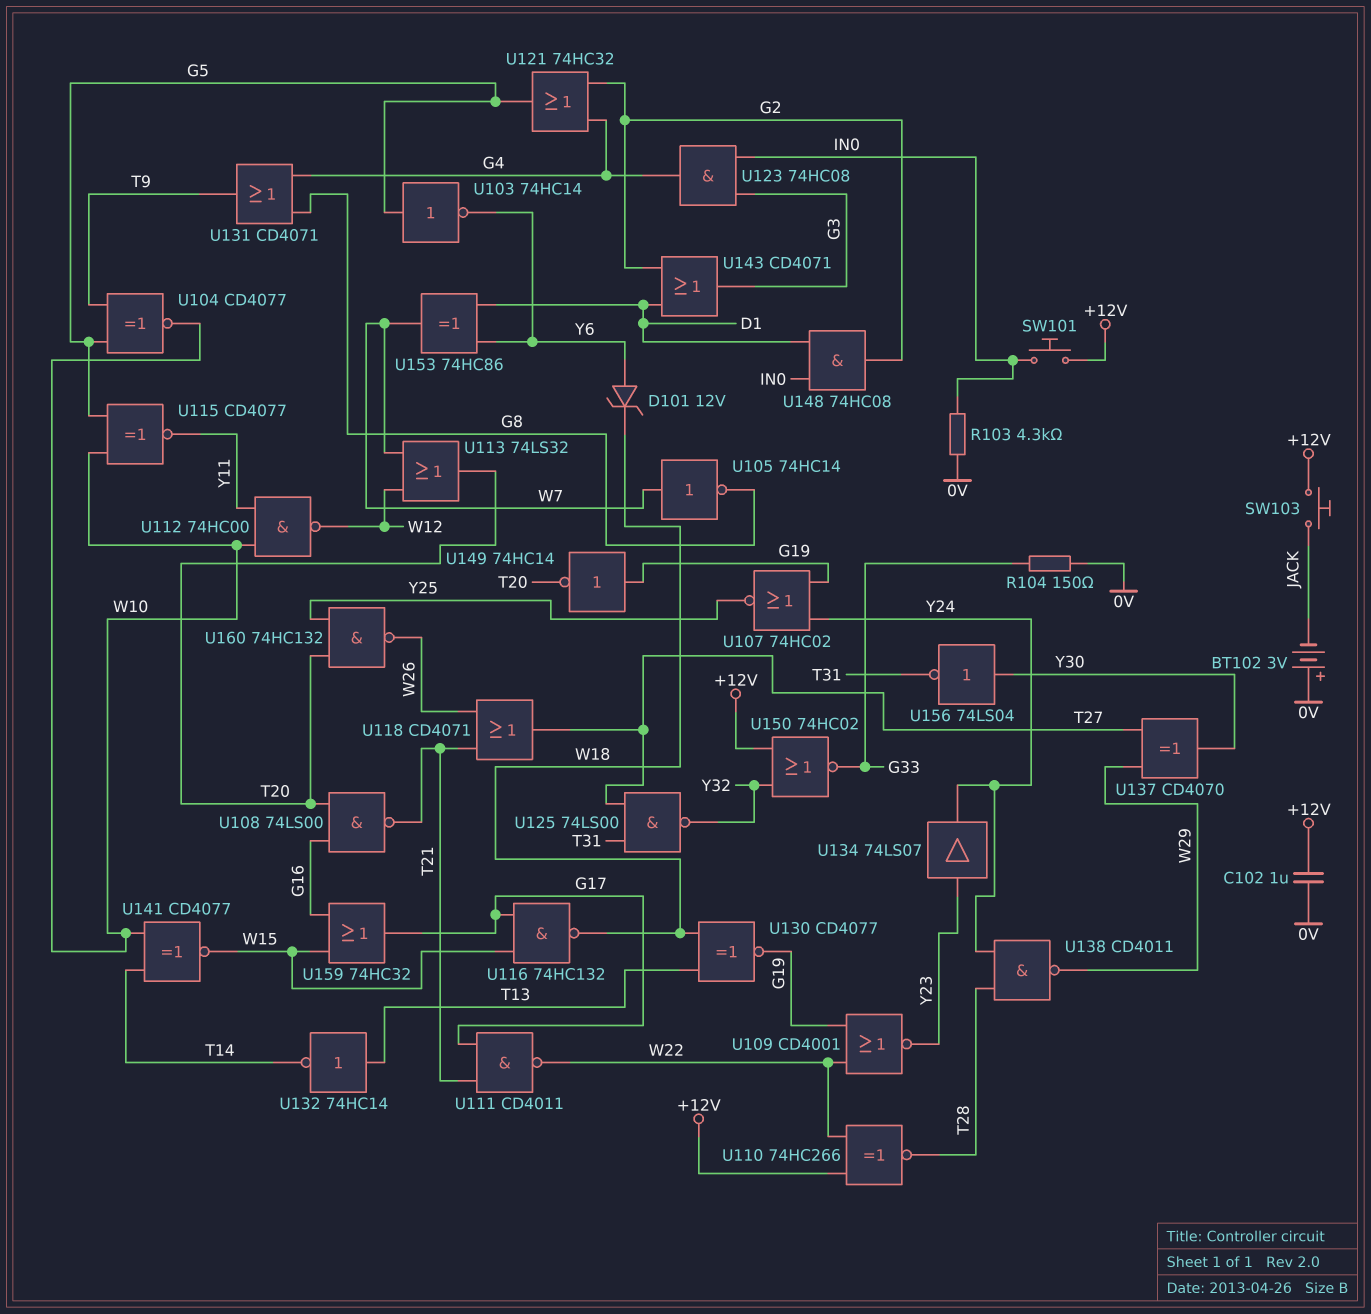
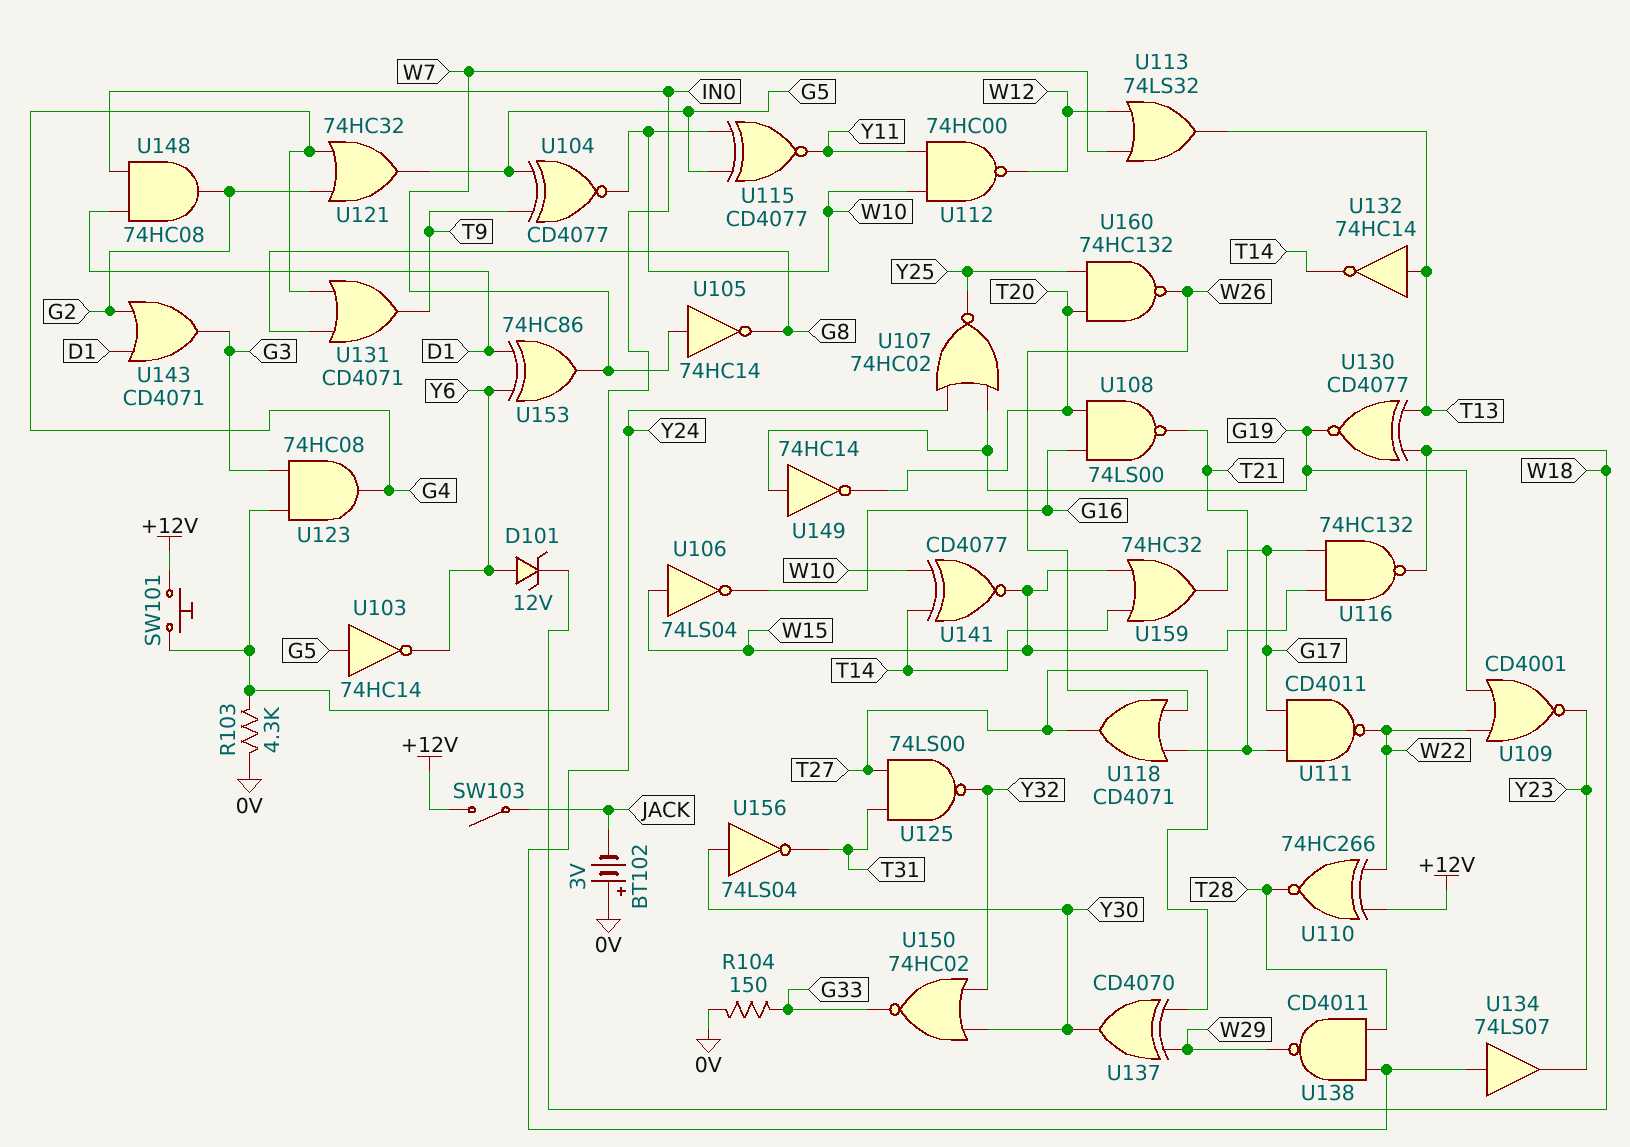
C102: 1uF (+12V, 0V) -> none
SW103: button (+12V, JACK) -> switch (+12V, JACK)
U106: none -> NOT 74LS04 (in W15, out G16)
U113: OR 74LS32 (in W7, in W12, out T20) -> OR 74LS32 (in W7, in W12, out T13)
U134: buffer 74LS07 (in Y23, out Y24) -> buffer 74LS07 (in Y24, out Y23)
U150: NOR 74HC02 (in +12V, in Y32, out G33) -> NOR 74HC02 (in Y30, in Y32, out G33)
U159: OR 74HC32 (in G16, in W15, out G17) -> OR 74HC32 (in T14, in W15, out G17)

